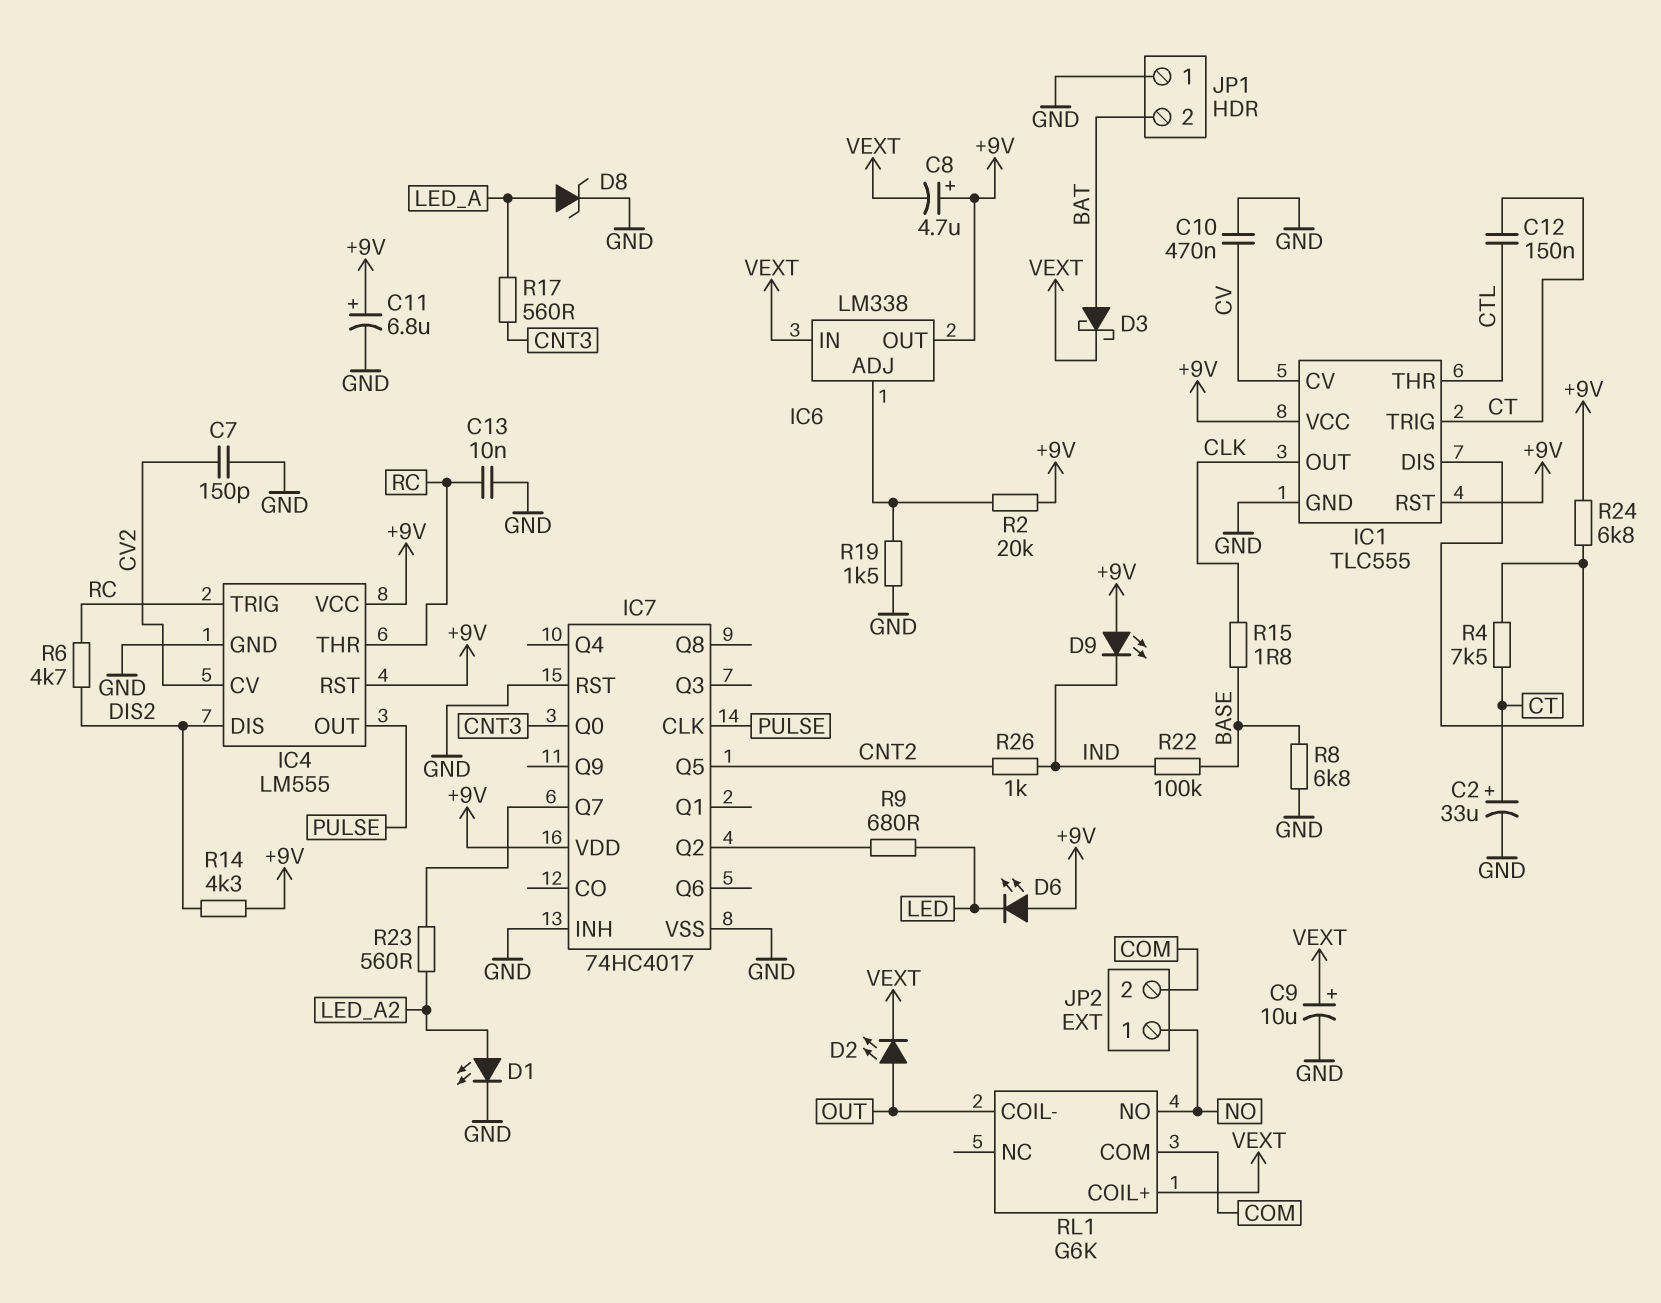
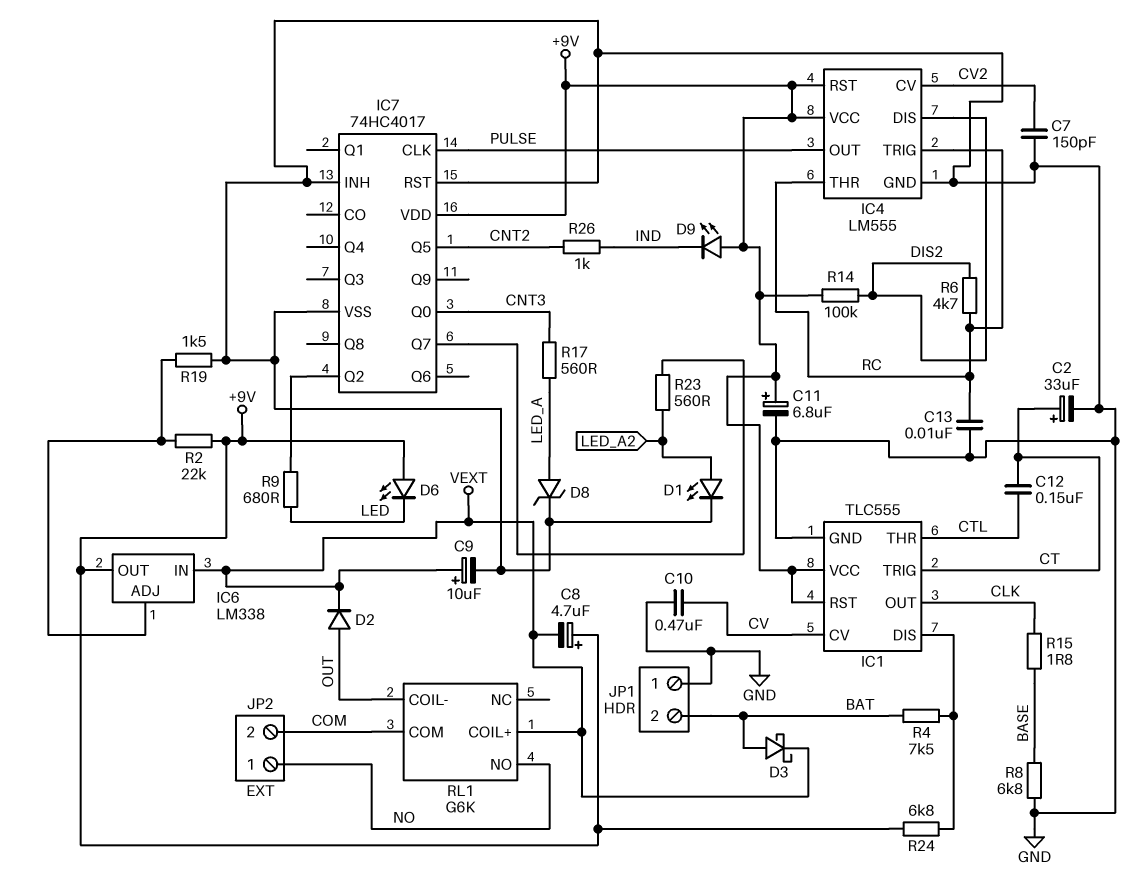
D2: LED (A OUT, K VEXT) -> diode (A OUT, K VEXT)
R2: 20k (+9V, IC6/ADJ) -> 22k (+9V, IC6/ADJ)
R4: 7.5k (CT, IC1/DIS) -> 7.5k (BAT, IC1/DIS)
R14: 4.3k (+9V, DIS2) -> 100k (+9V, DIS2)
R22: 100k (BASE, IND) -> none

